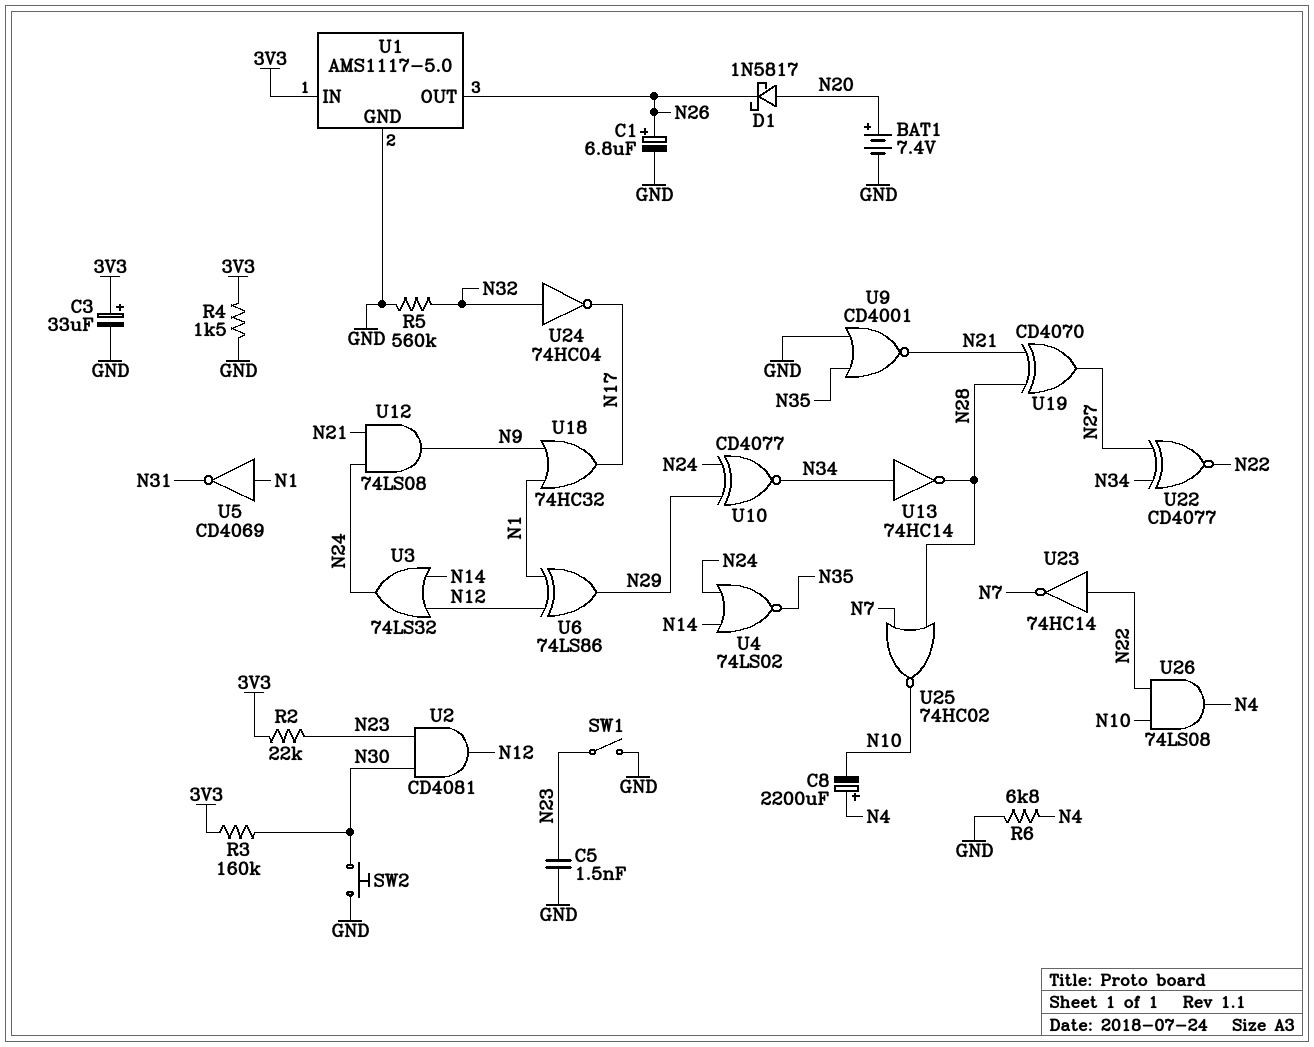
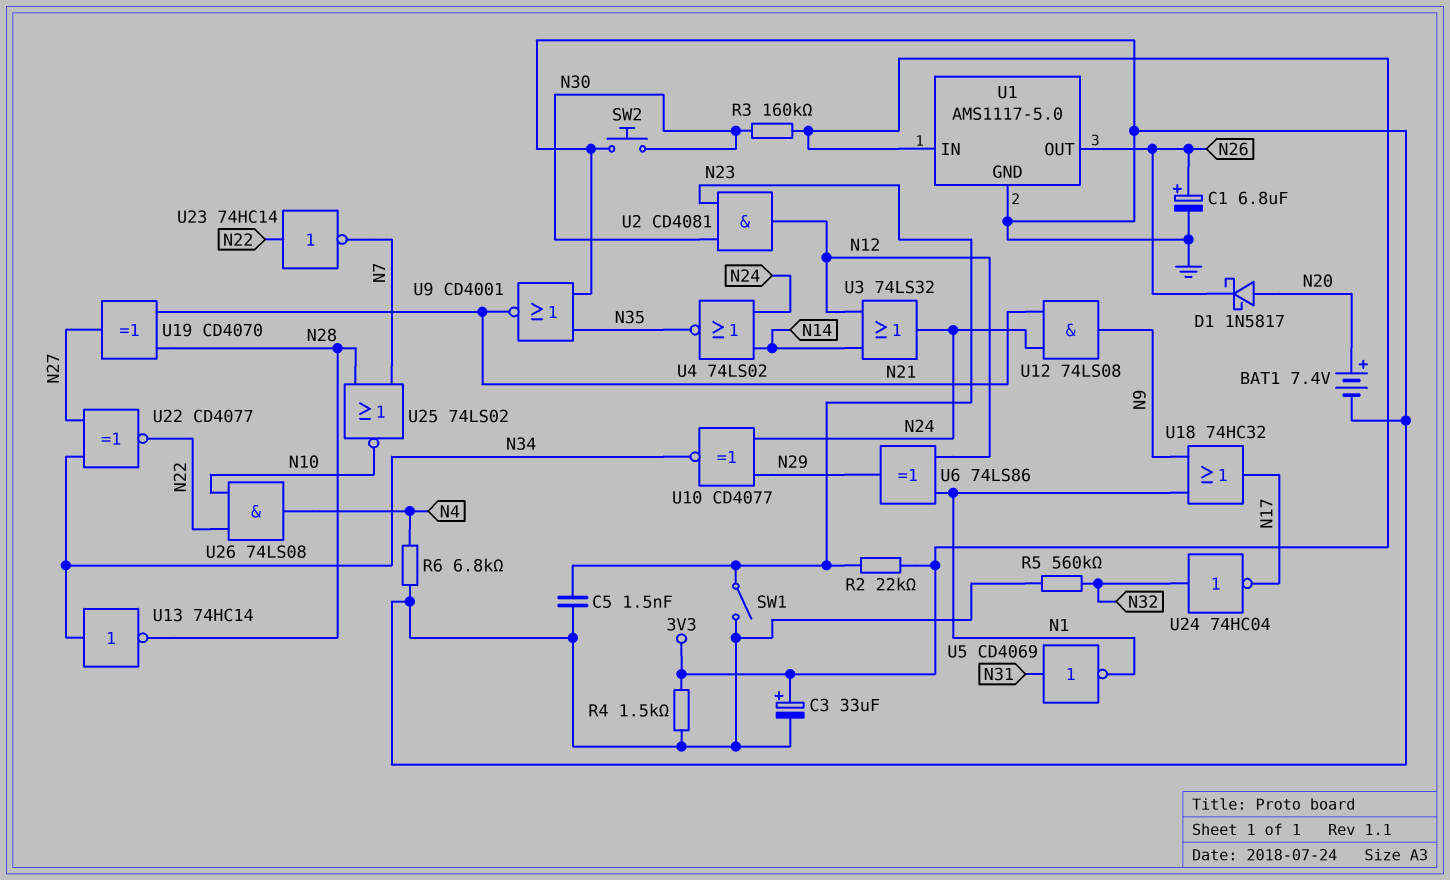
C8: 2200uF (plus N4, minus N10) -> none
U5: NOT CD4069 (in N1, out N31) -> NOT CD4069 (in N31, out N1)
U25: NOR 74HC02 (in N7, in N28, out N10) -> NOR 74LS02 (in N7, in N28, out N10)

